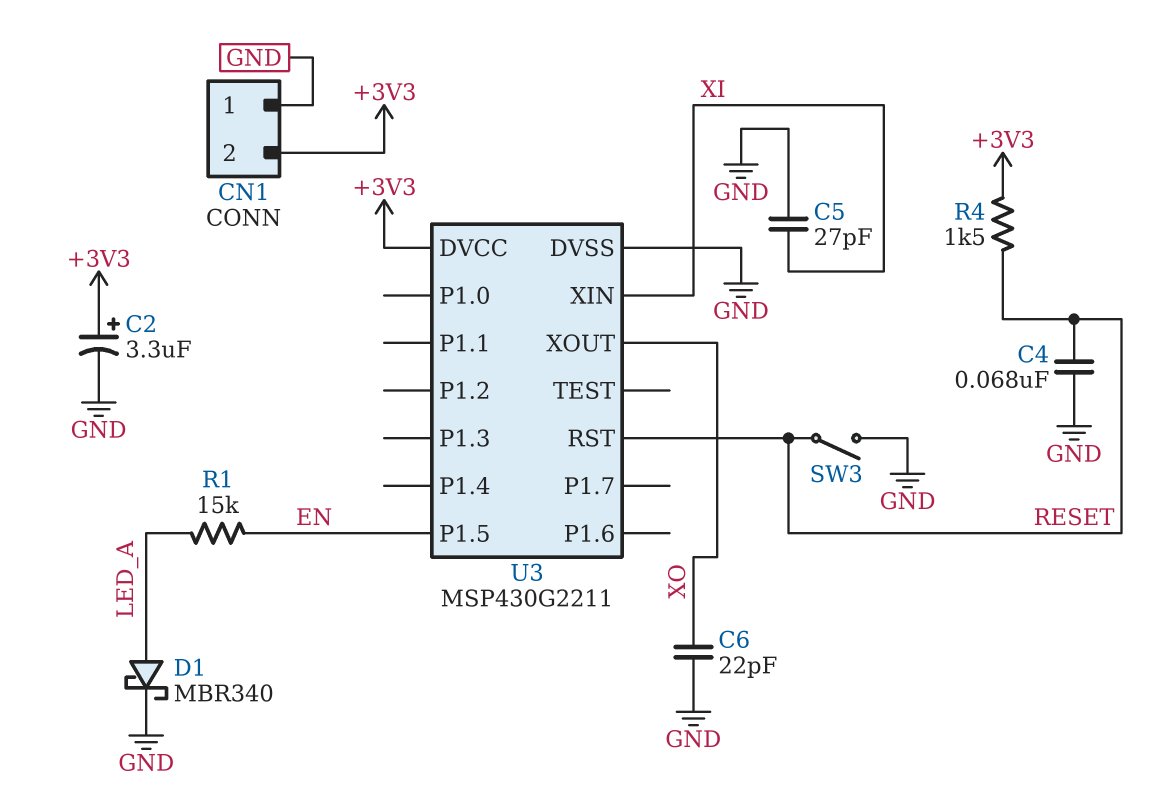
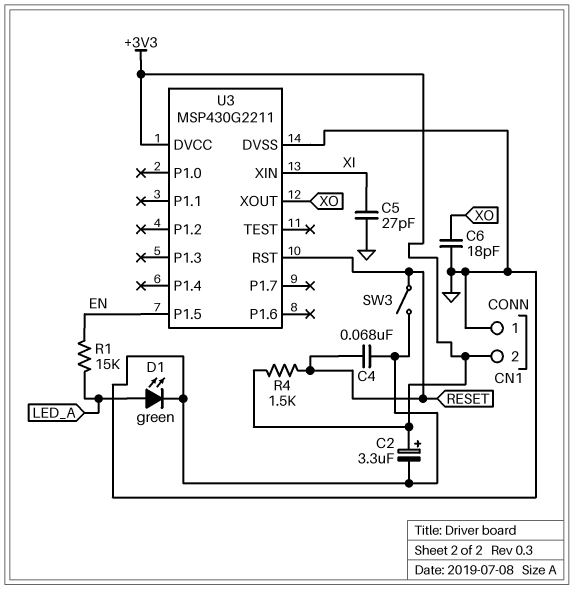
C6: 22pF (GND, XO) -> 18pF (GND, XO)
D1: schottky MBR340 (A LED_A, K GND) -> LED green (A LED_A, K GND)

